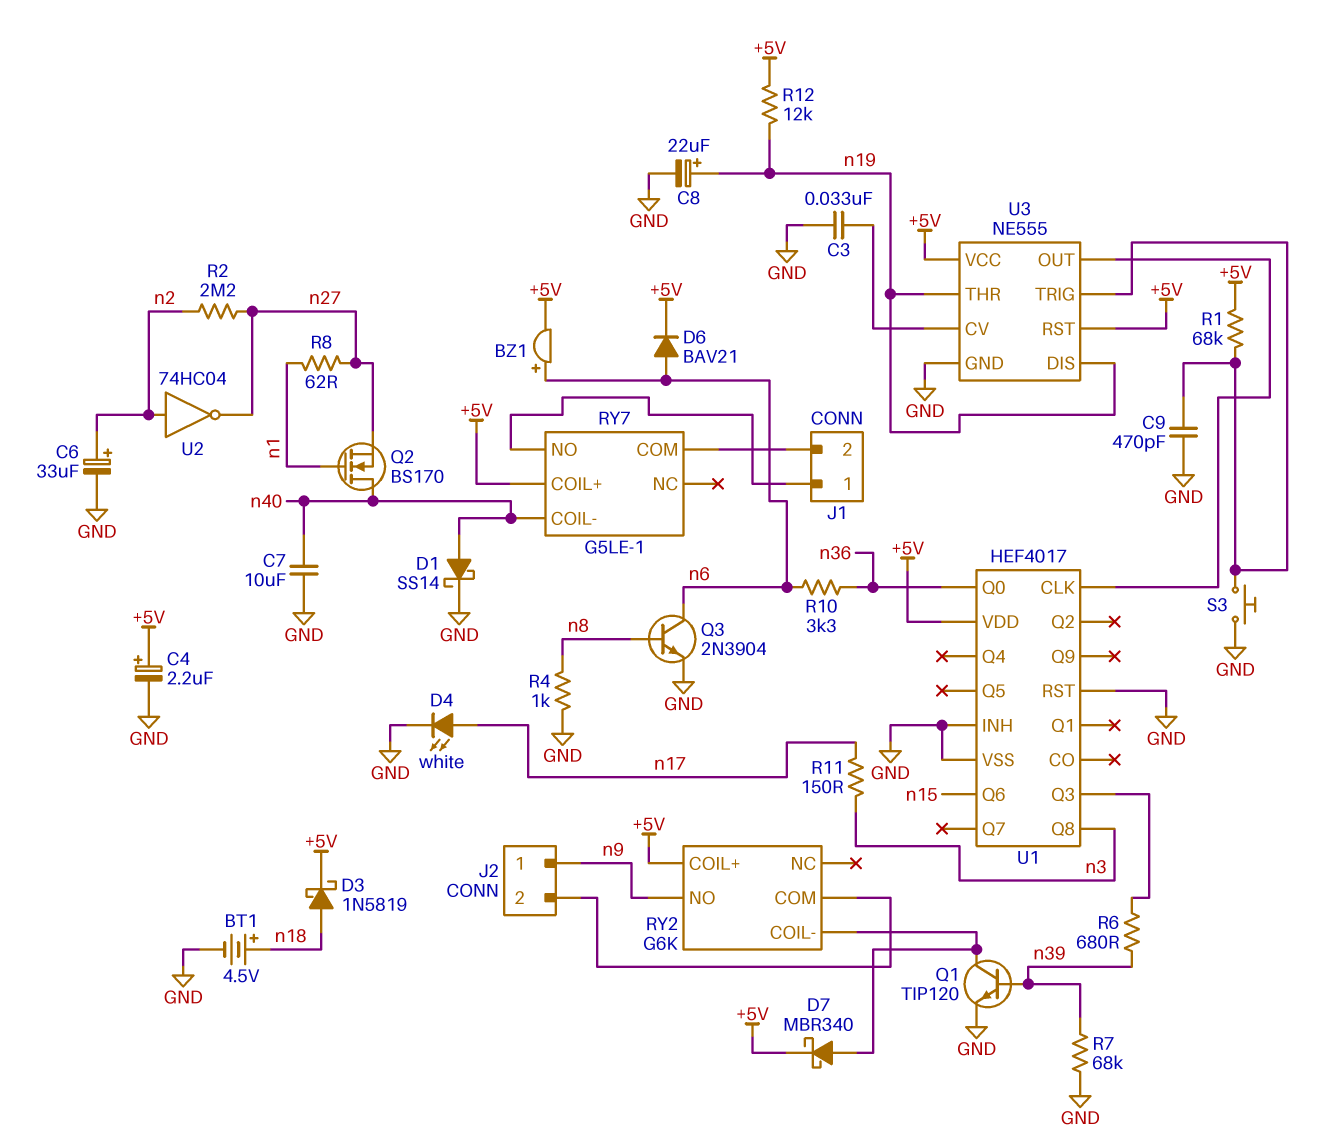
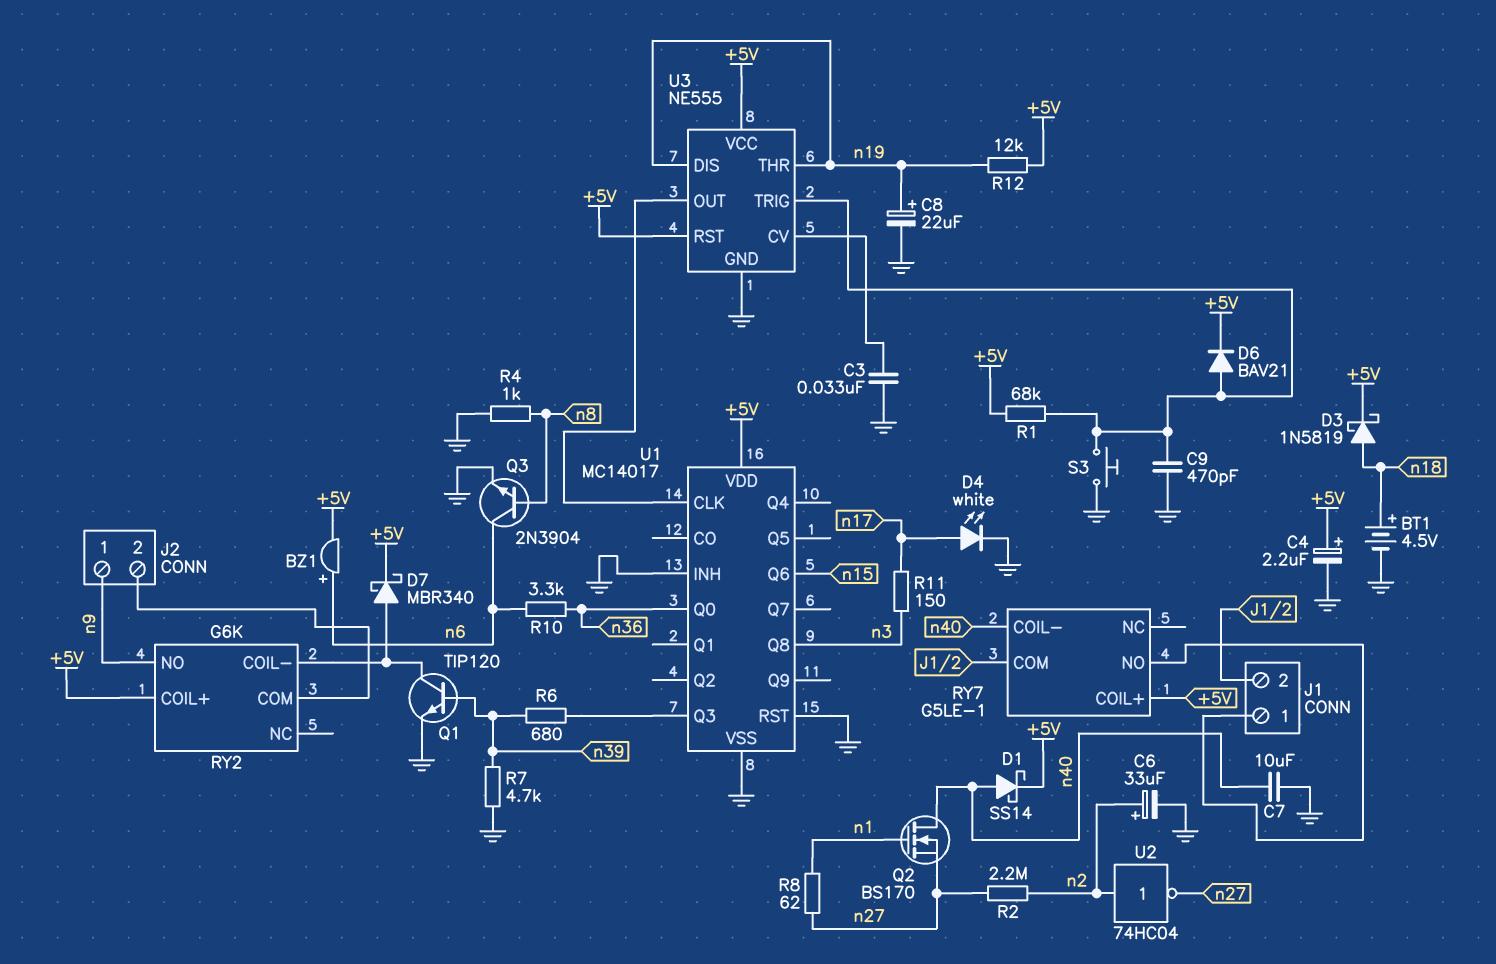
D1: schottky SS14 (A n40, K GND) -> schottky SS14 (A n40, K +5V)
D6: diode BAV21 (A n6, K +5V) -> diode BAV21 (A U3/TRIG, K +5V)
R7: 68k (GND, n39) -> 4.7k (GND, n39)
U1: HEF4017 -> MC14017

